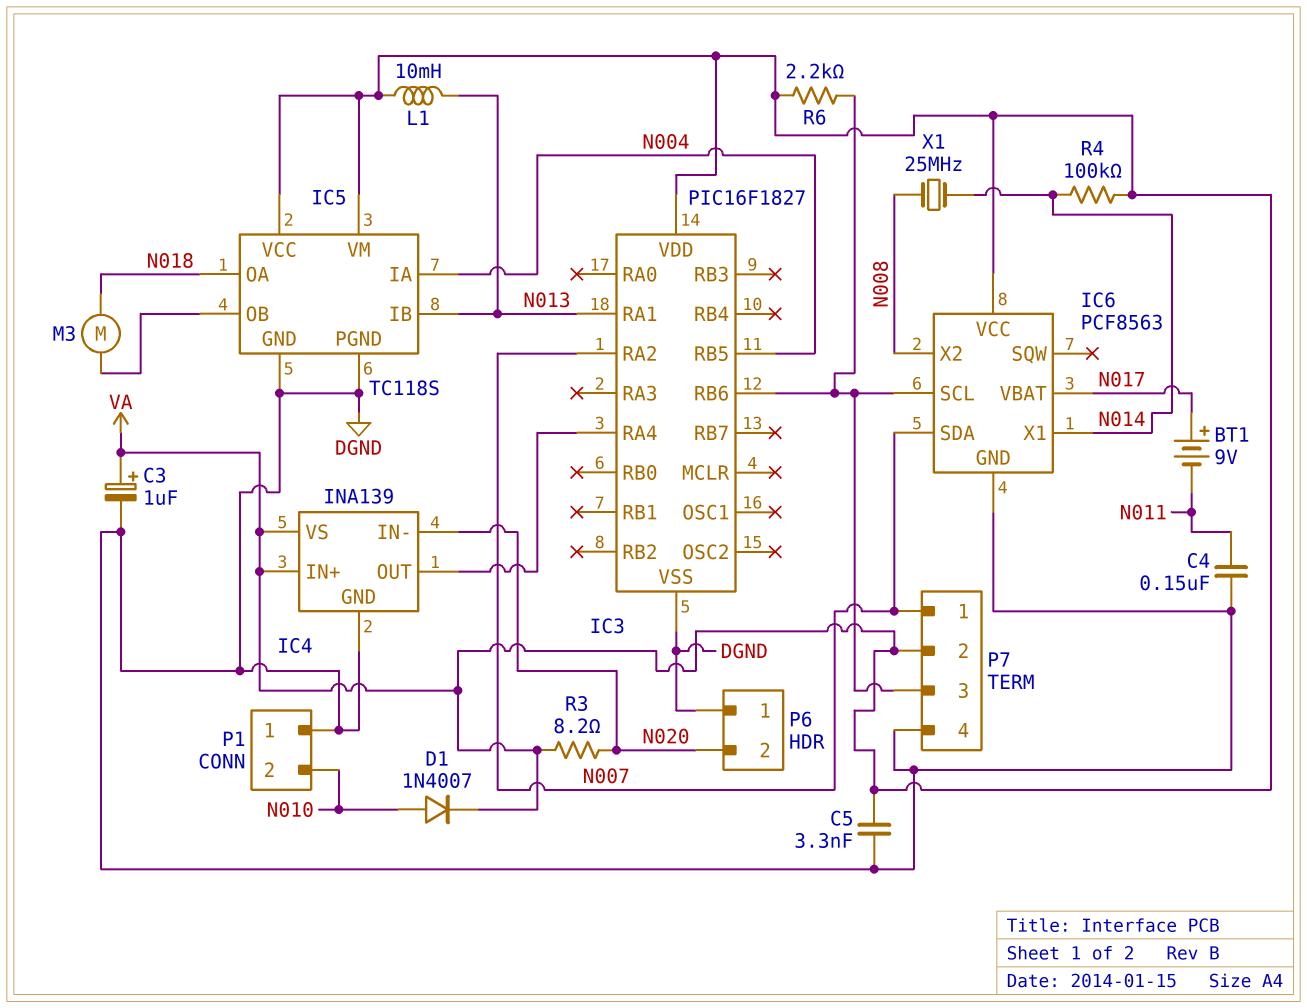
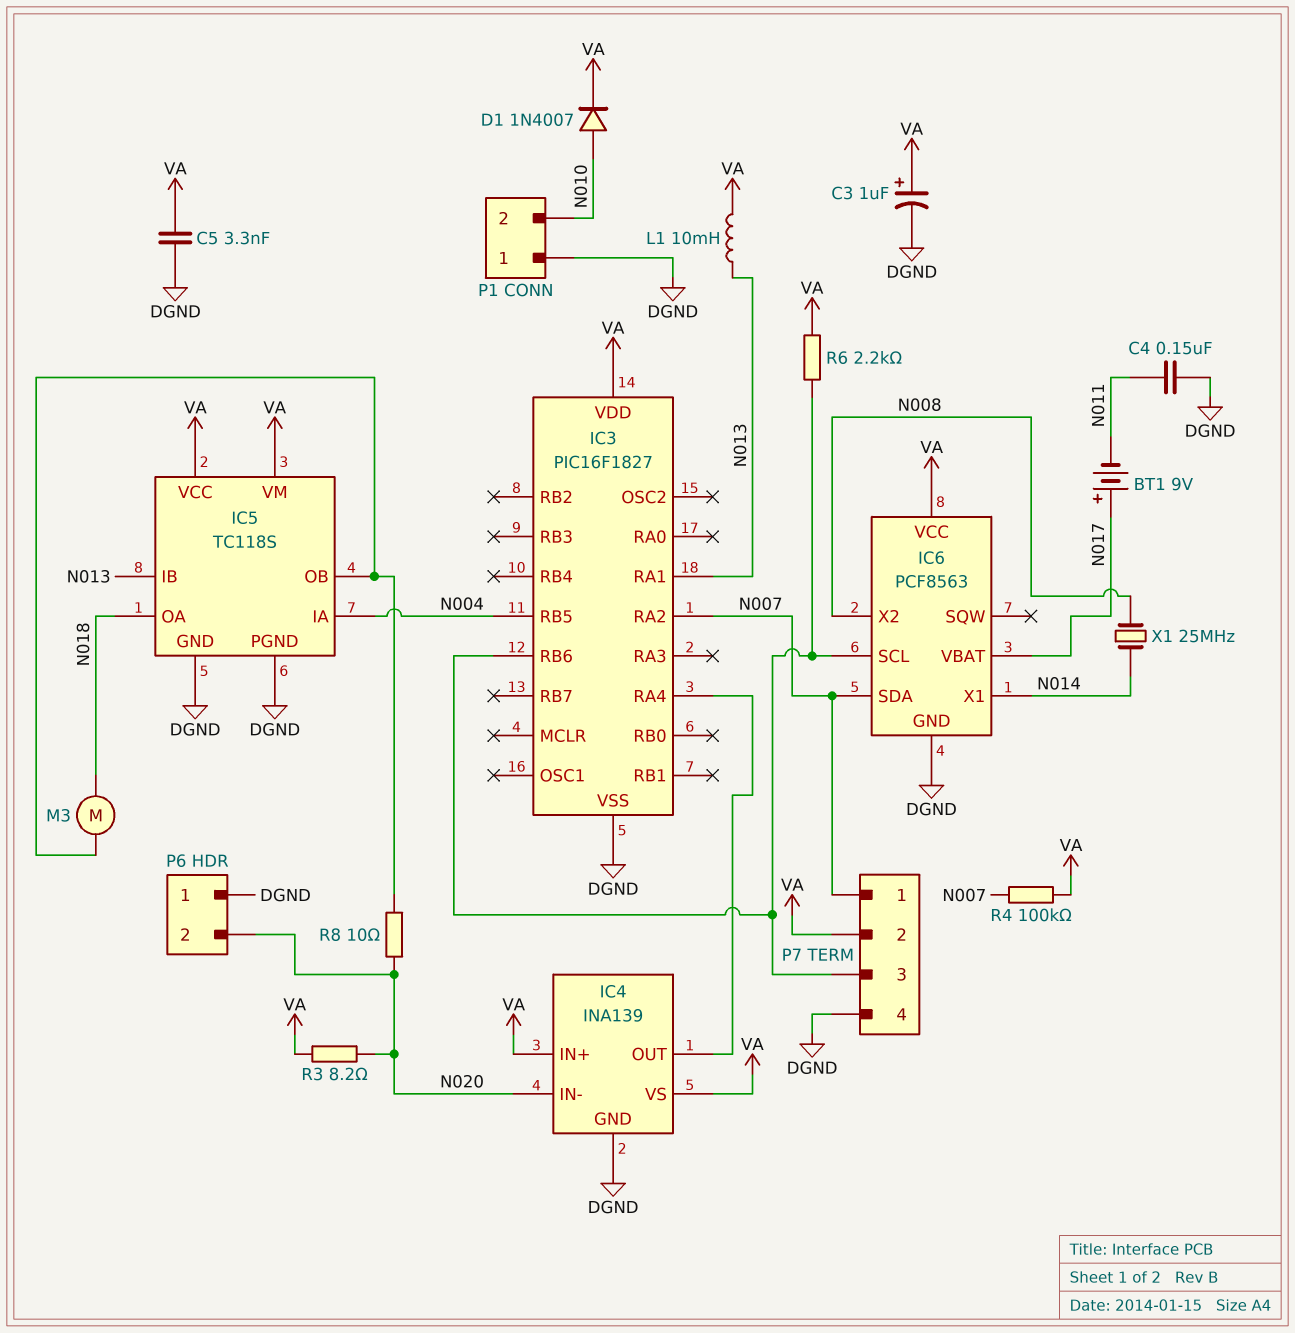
R4: 100k (N014, VA) -> 100k (N007, VA)
R8: none -> 10 (IC5/OB, N020)

